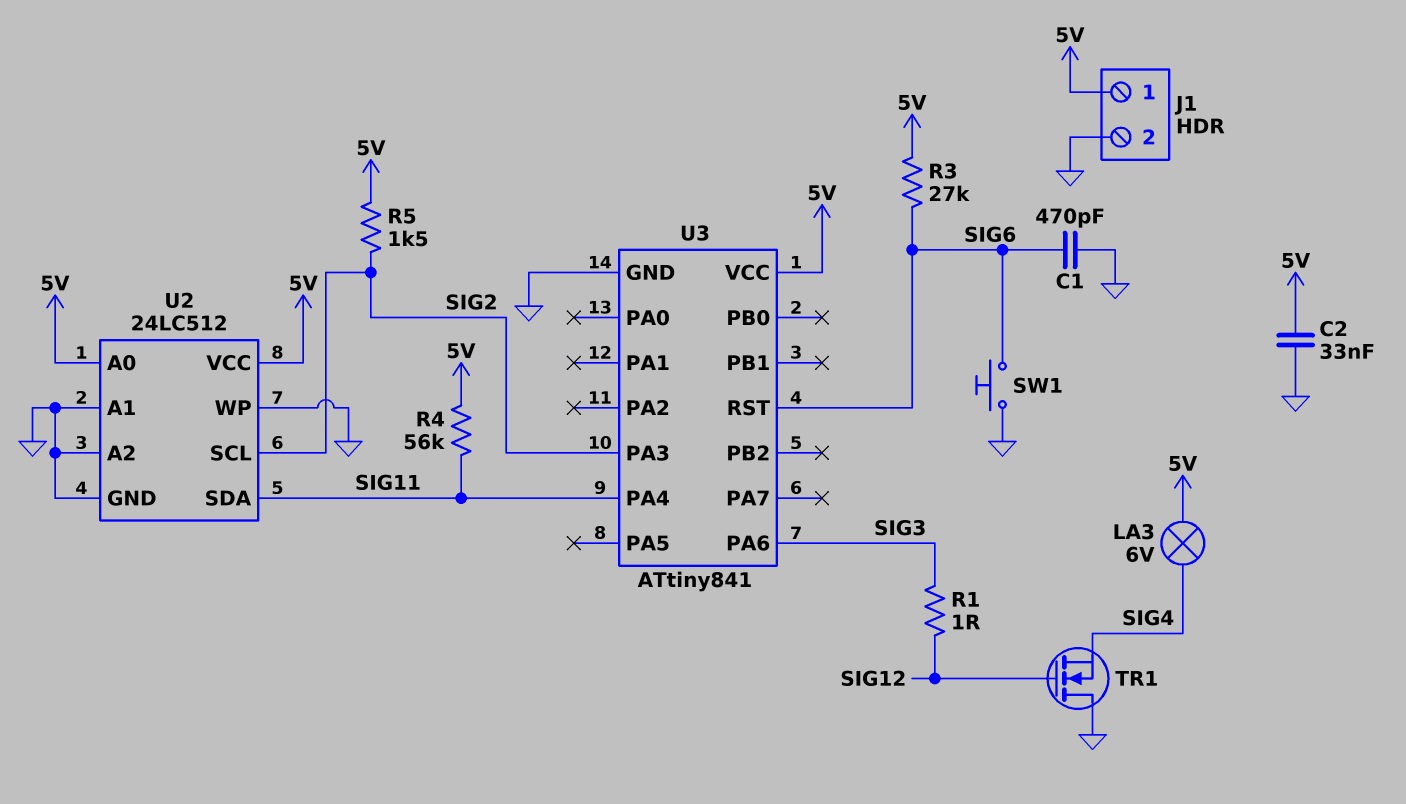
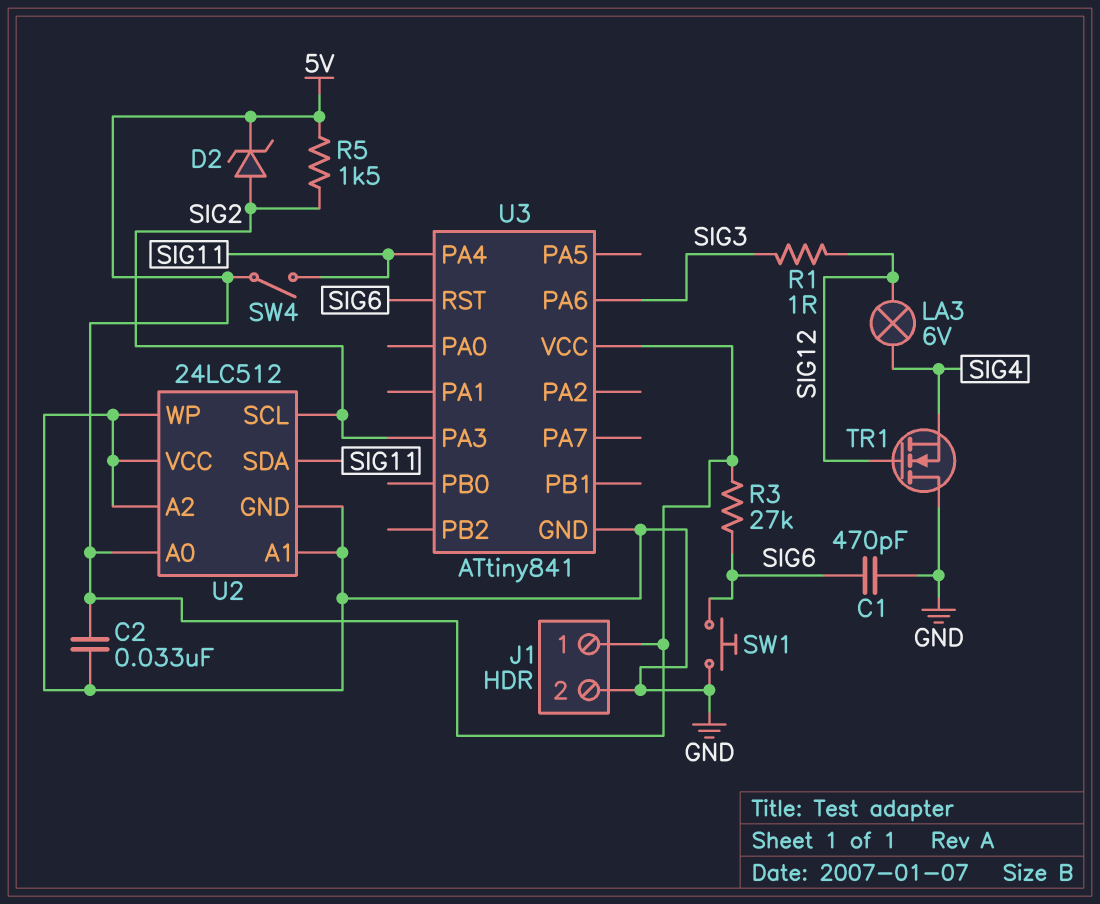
D2: none -> zener (A SIG2, K 5V)
LA3: lamp 6V (5V, SIG4) -> lamp 6V (SIG4, SIG12)
R4: 56k (5V, SIG11) -> none
SW4: none -> switch (5V, SIG11)
U2 pin VCC: 5V -> GND

